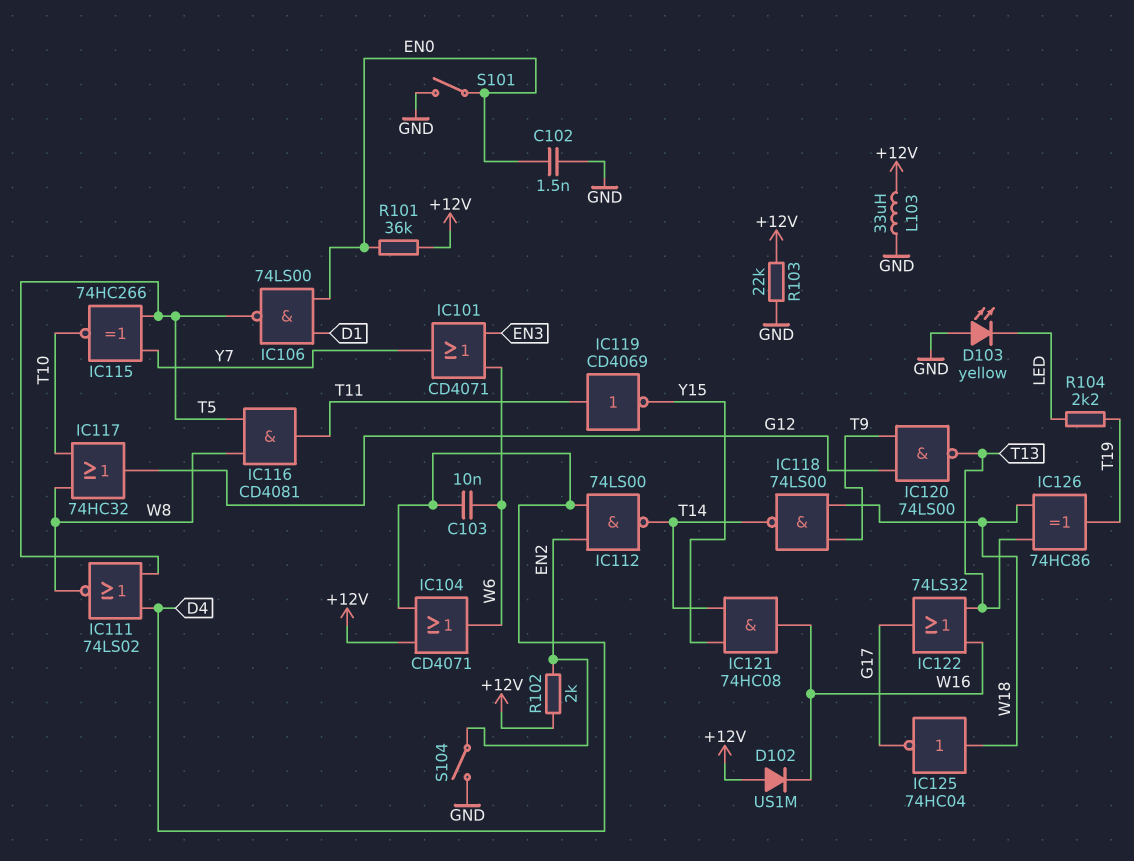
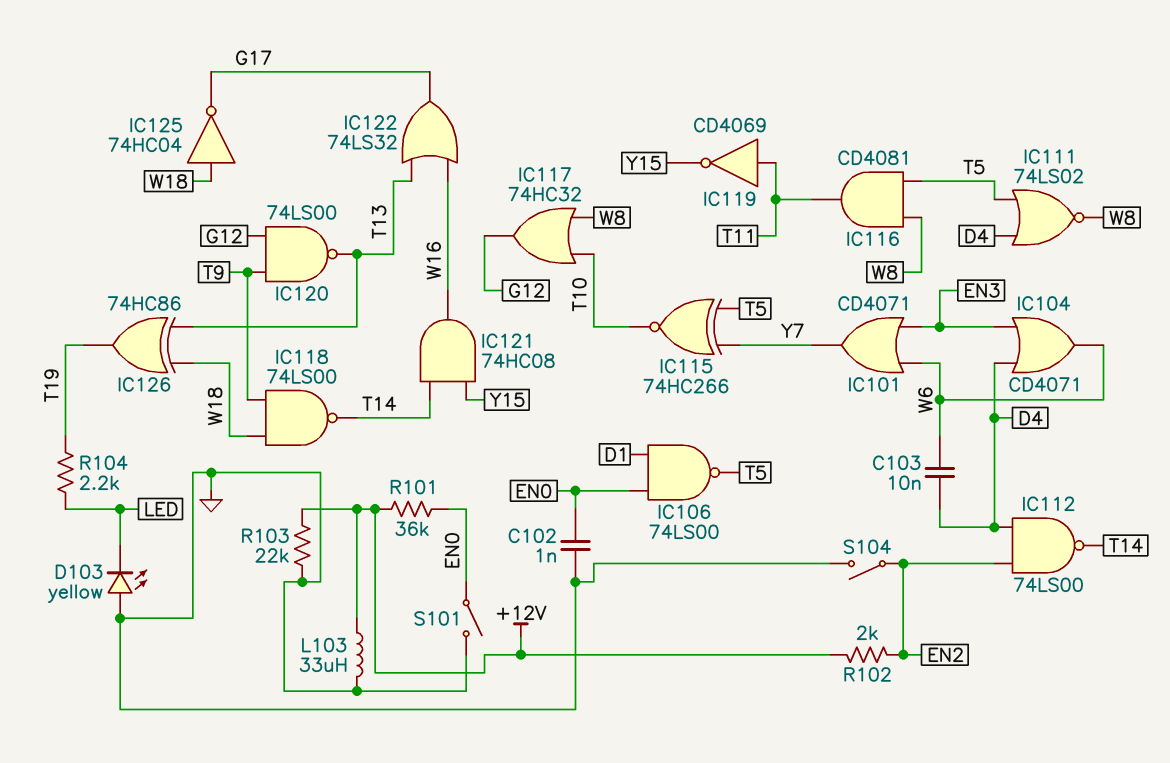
C102: 1.5nF (EN0, GND) -> 1nF (EN0, GND)
D102: diode US1M (A +12V, K W16) -> none
IC104: OR CD4071 (in +12V, in D4, out W6) -> OR CD4071 (in D4, in EN3, out W6)

